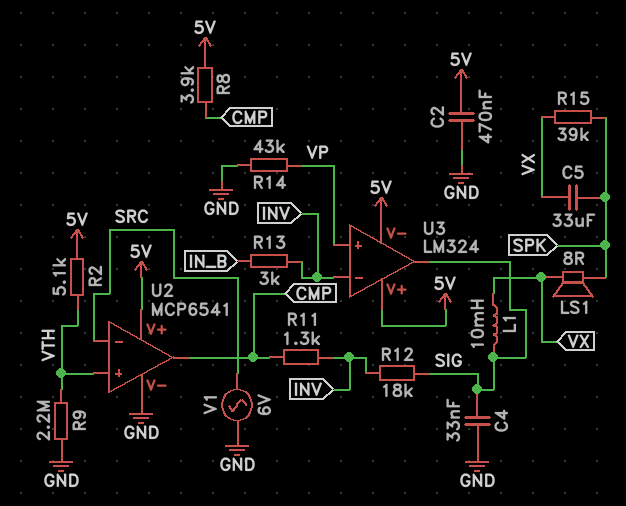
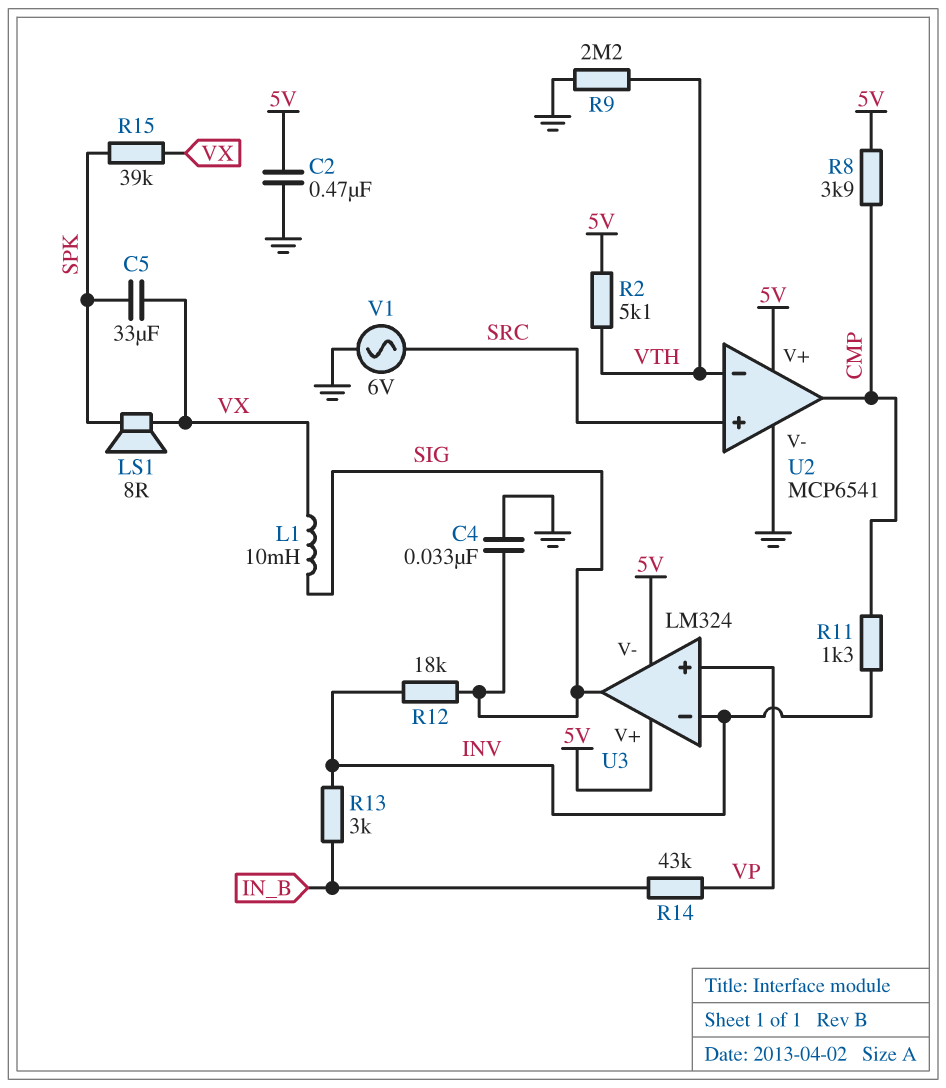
R14: 43k (GND, VP) -> 43k (IN_B, VP)
U2 pin in+: VTH -> SRC
U2 pin in-: SRC -> VTH

